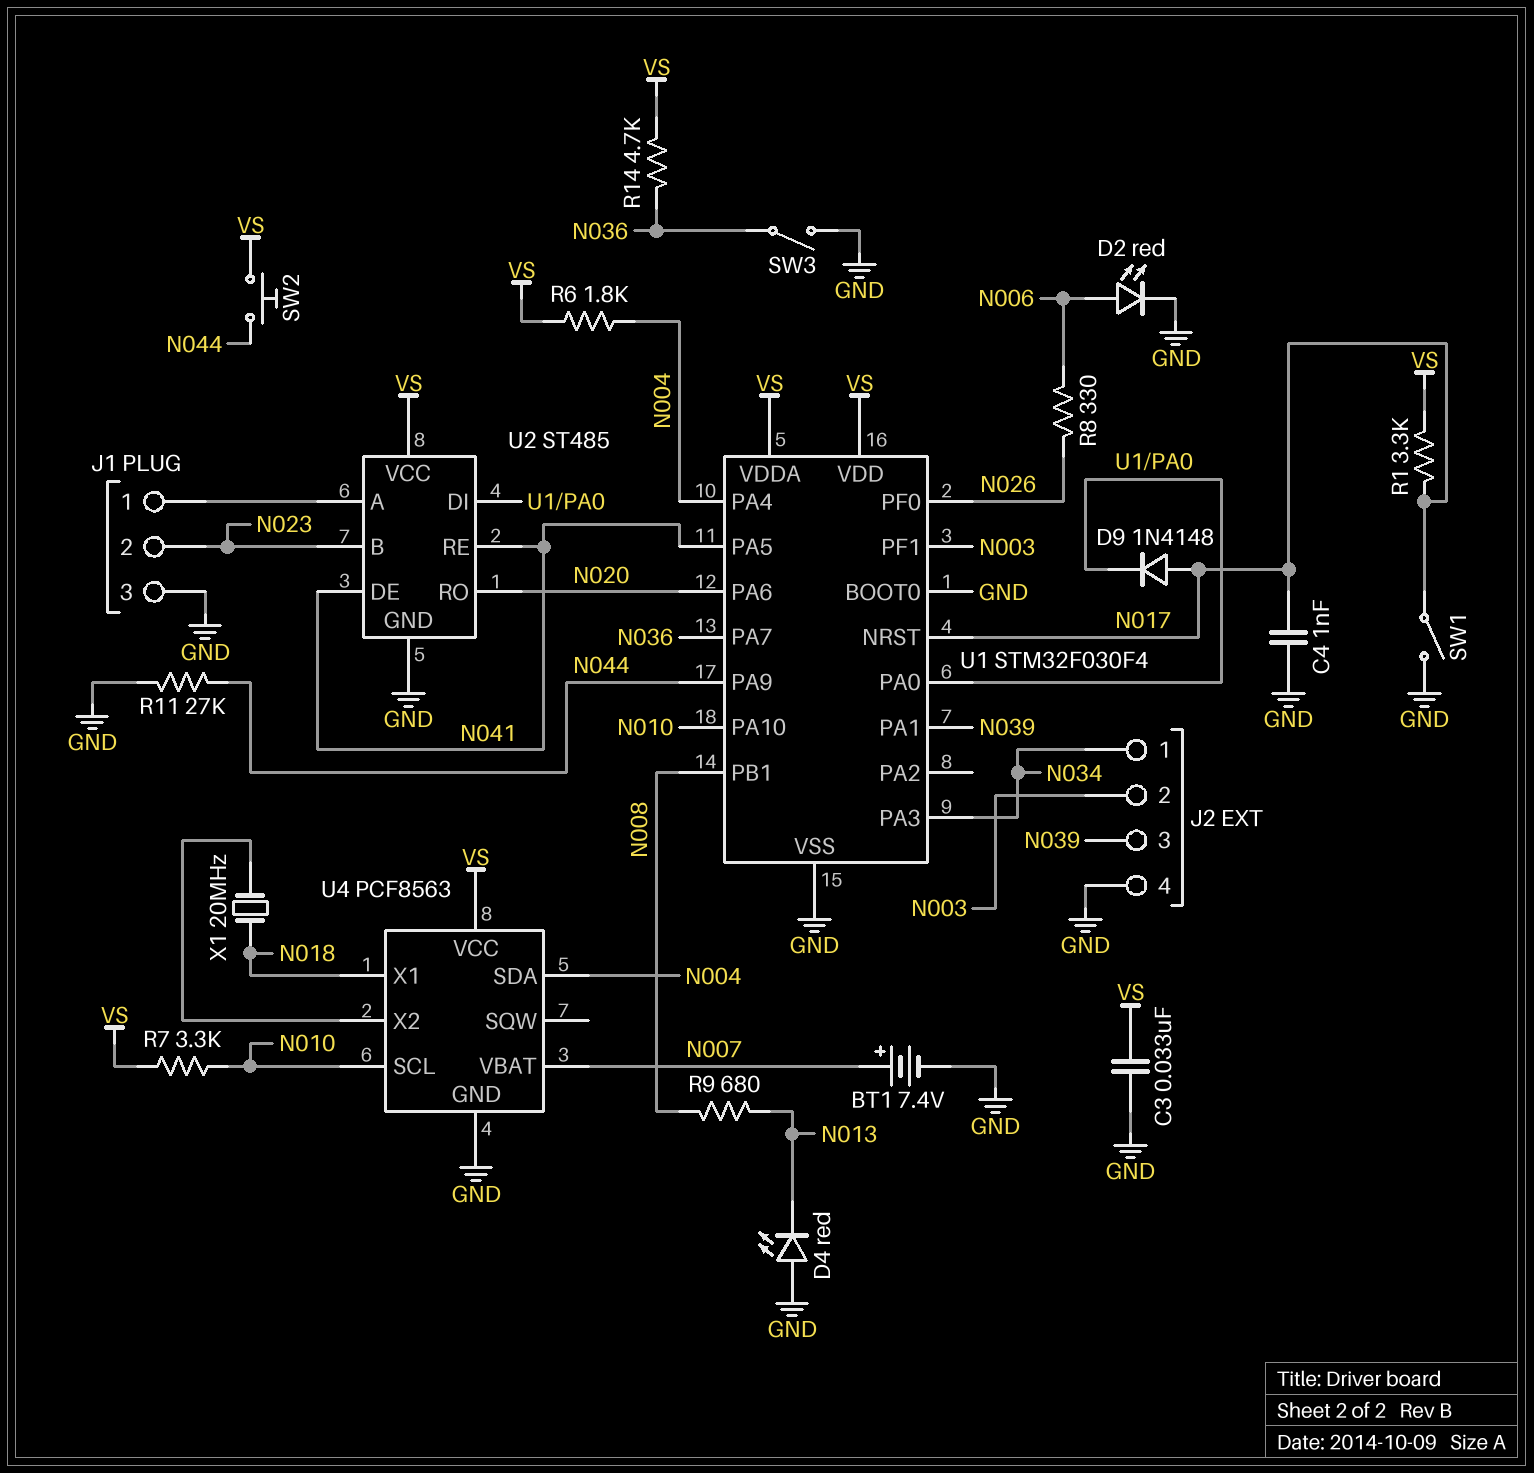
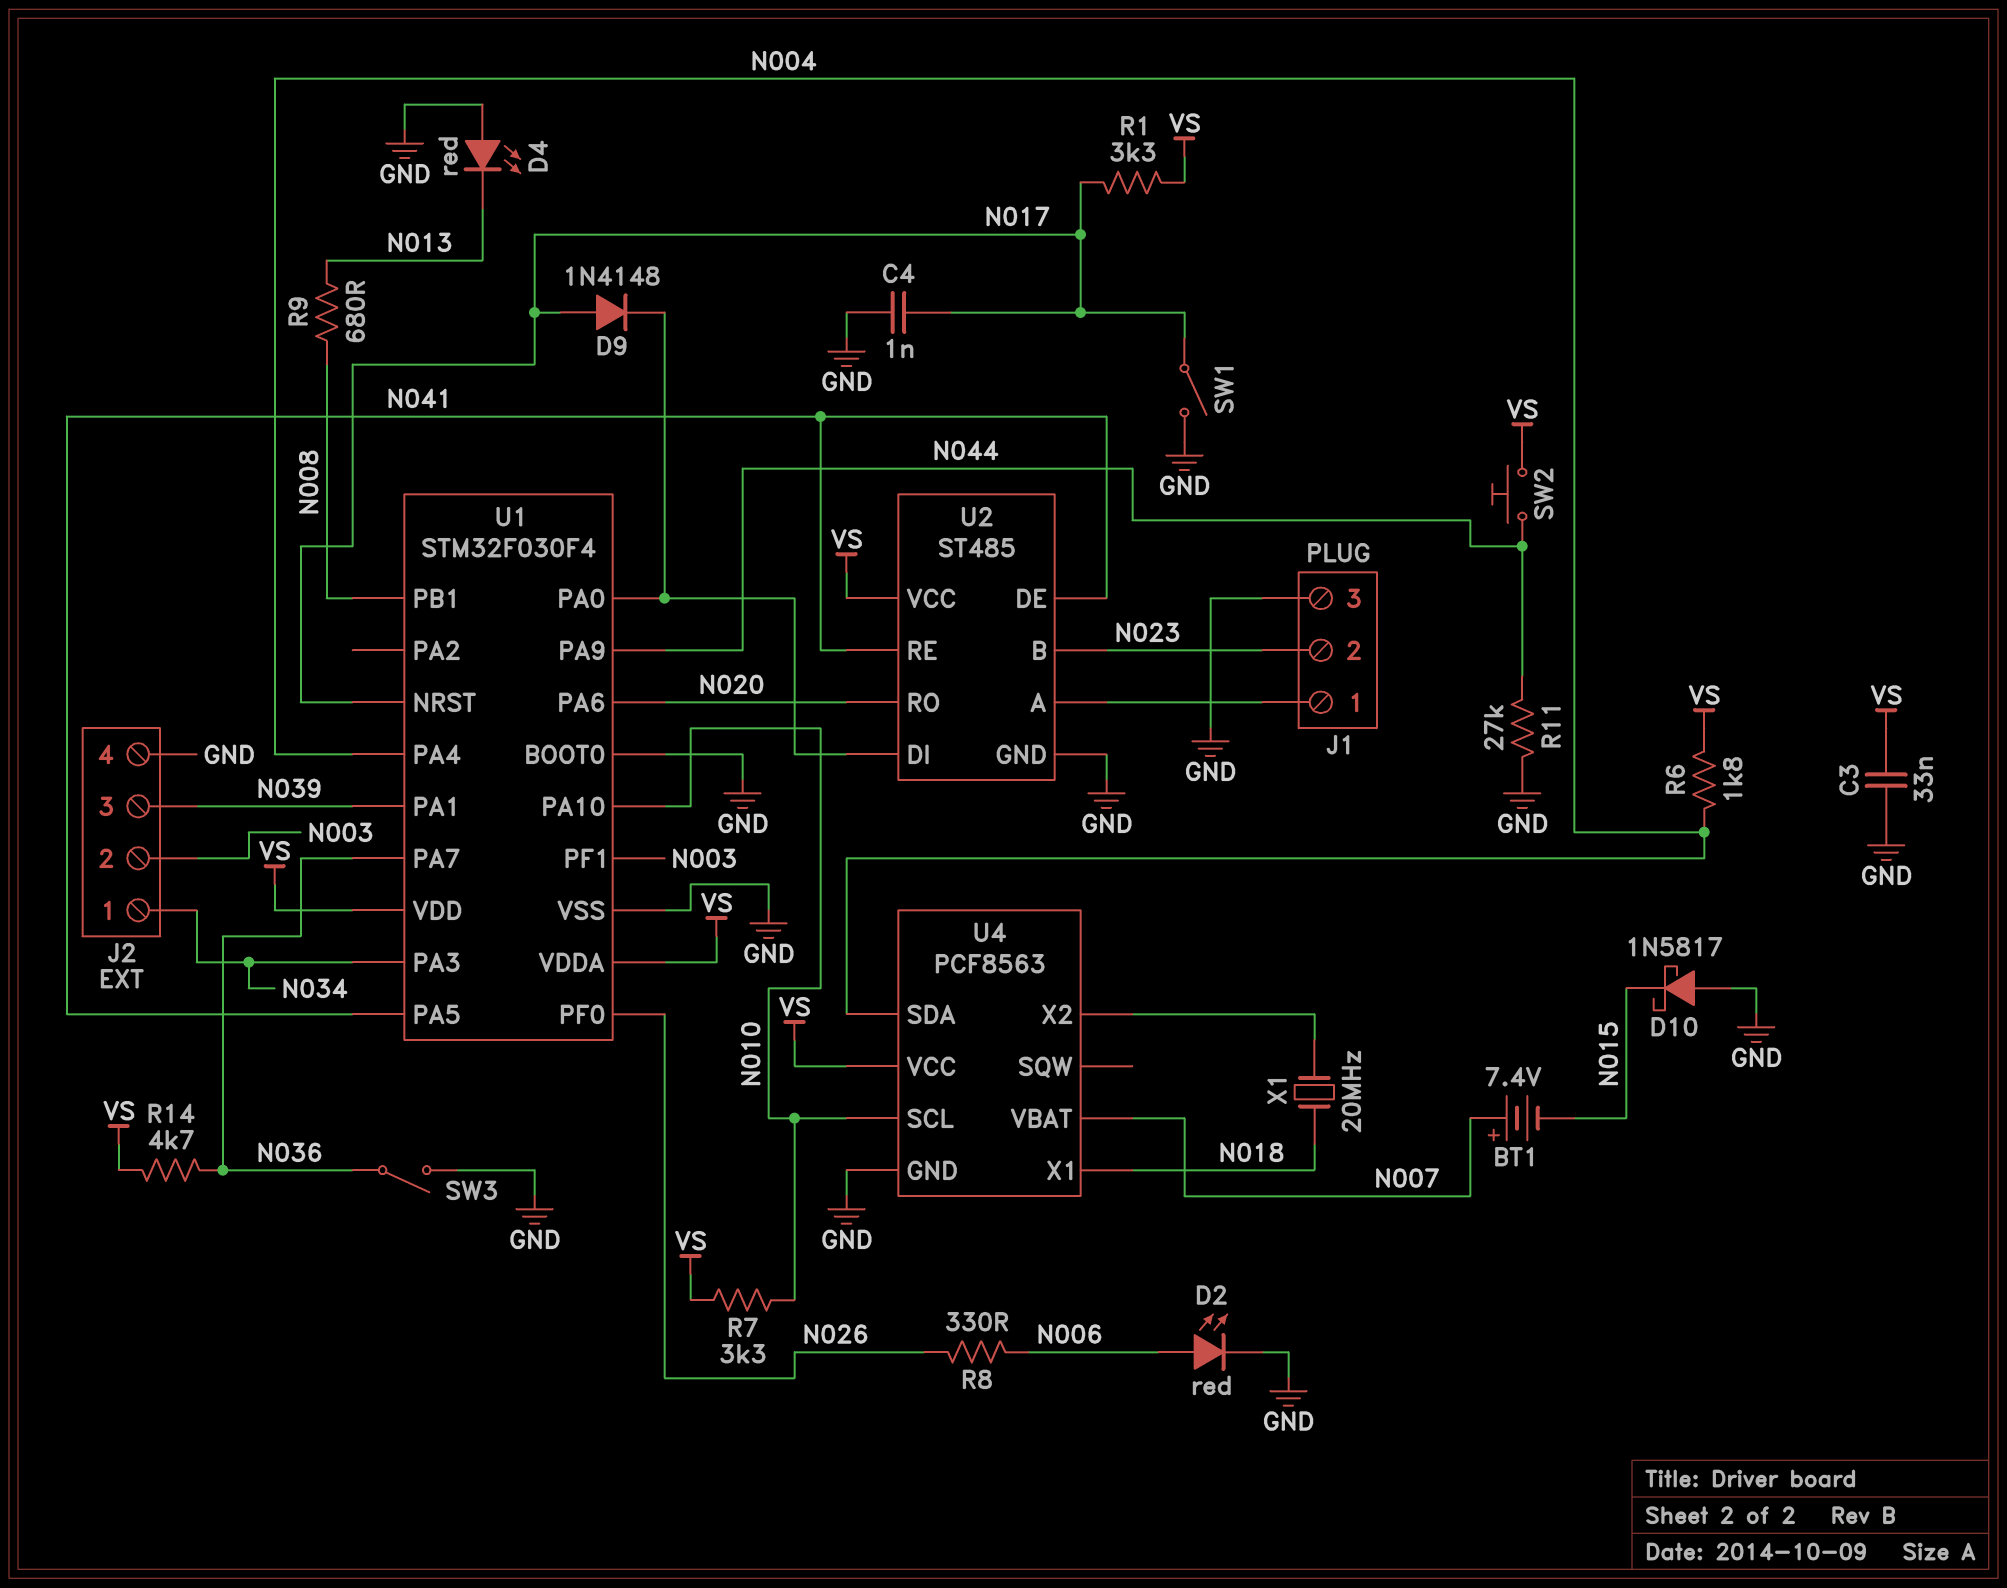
BT1: 7.4V (plus N007, minus GND) -> 7.4V (plus N007, minus N015)
D10: none -> schottky 1N5817 (A GND, K N015)

